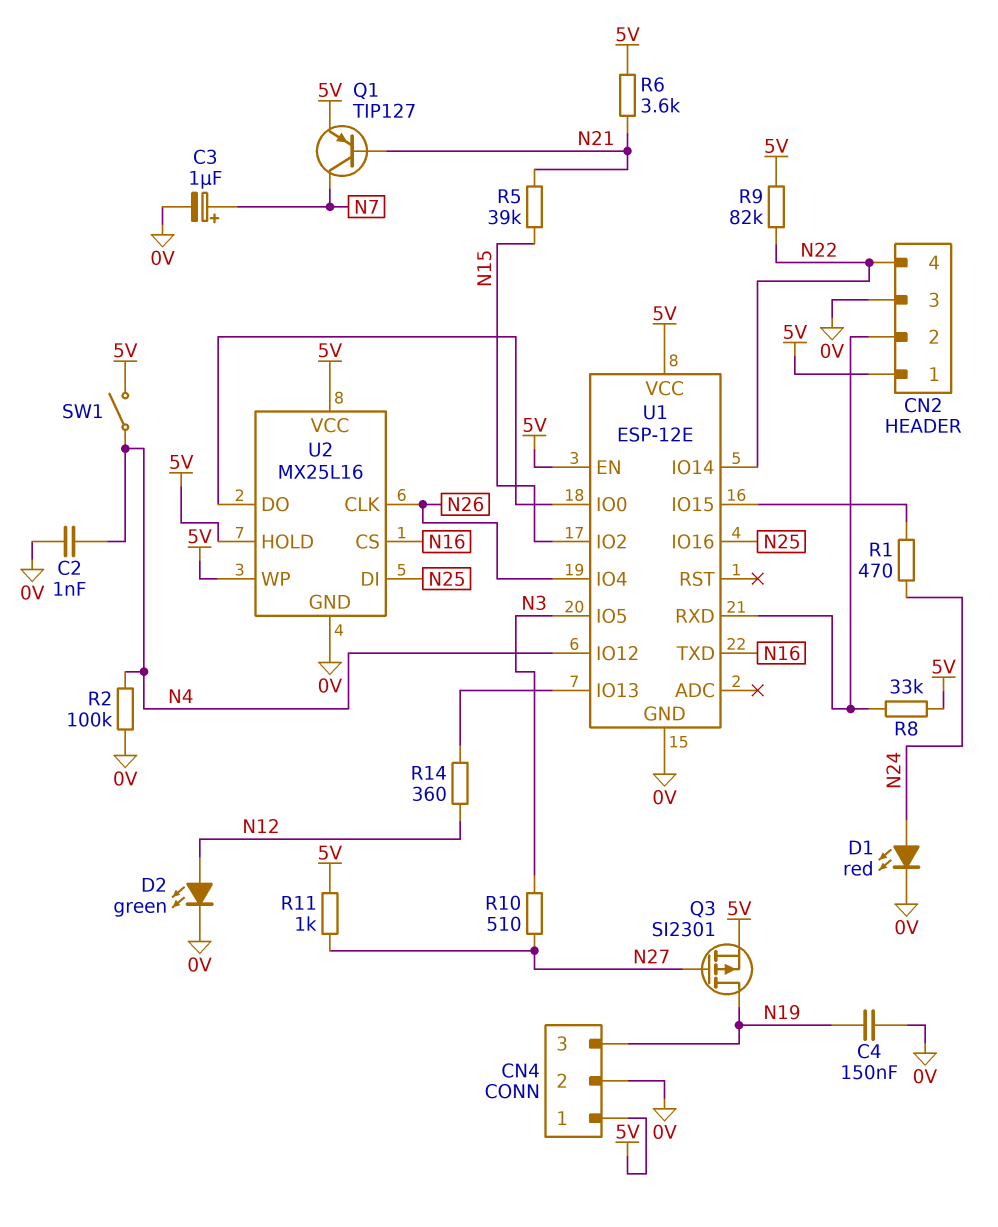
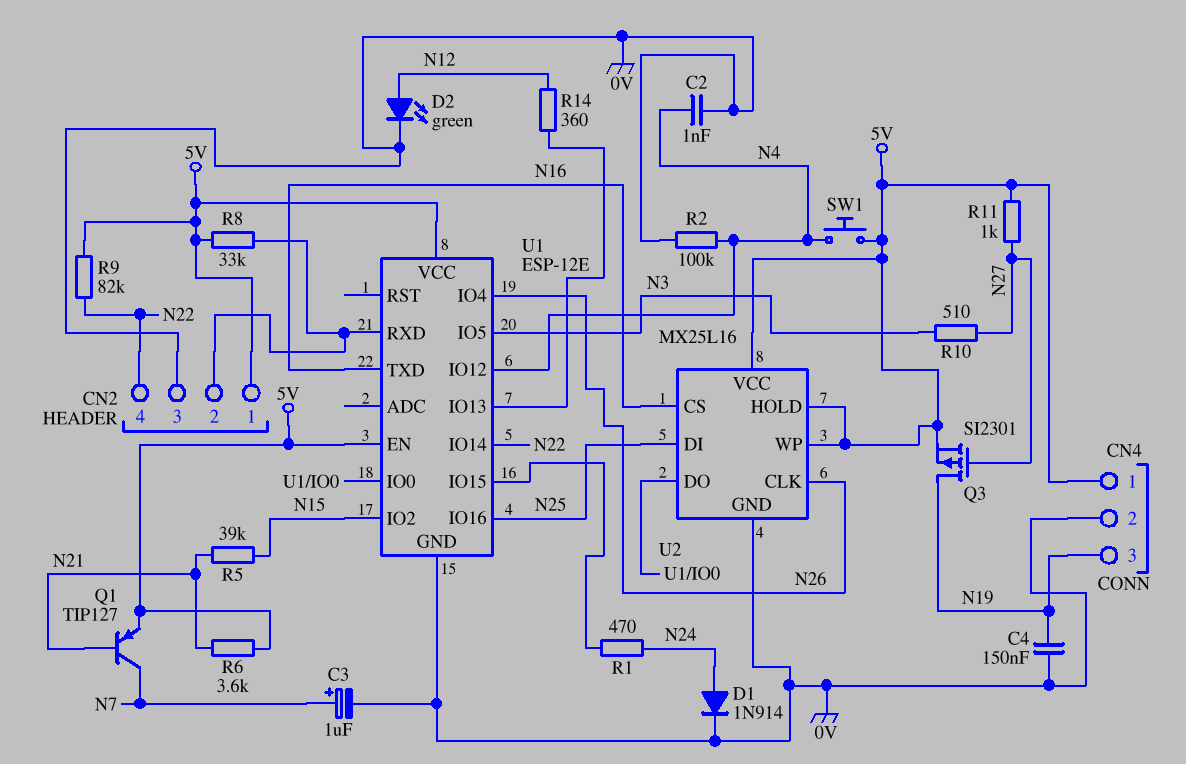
D1: LED red (A N24, K 0V) -> diode 1N914 (A N24, K 0V)
SW1: switch (5V, N4) -> button (5V, N4)

